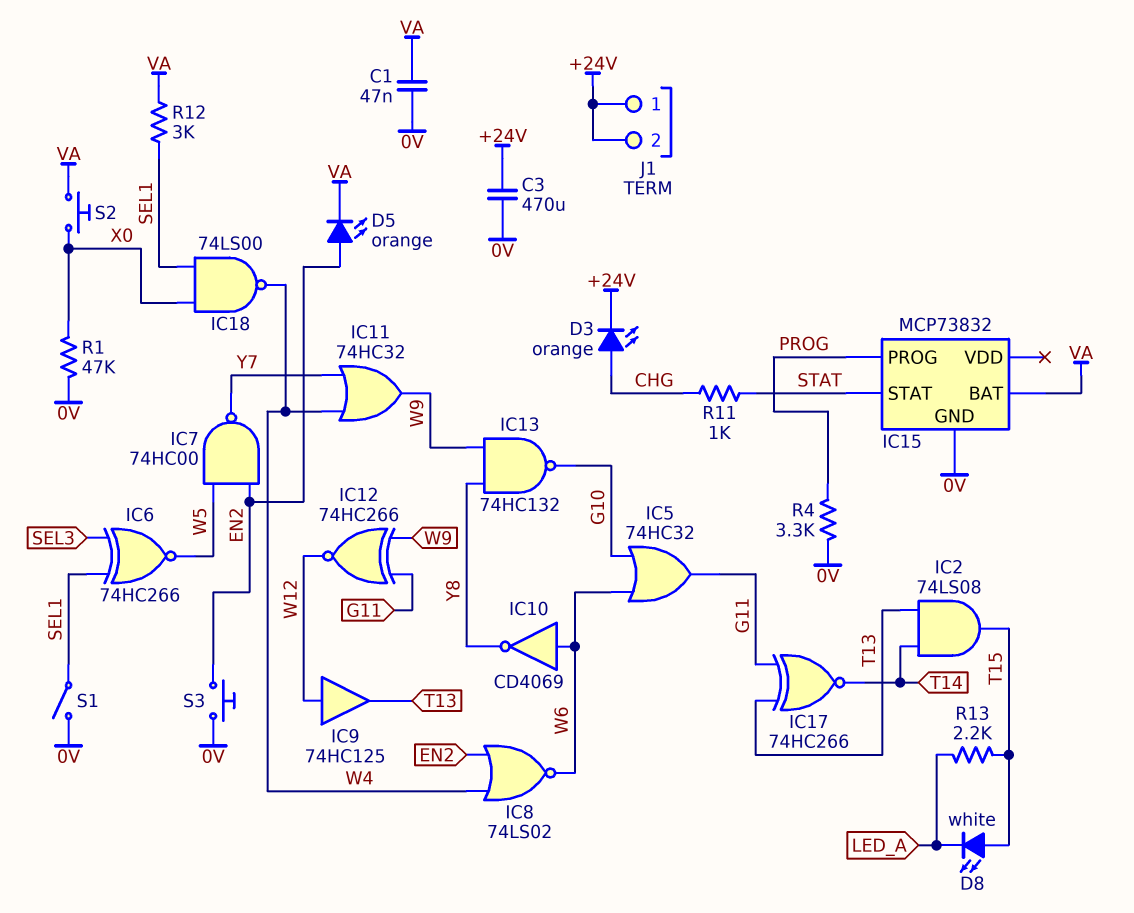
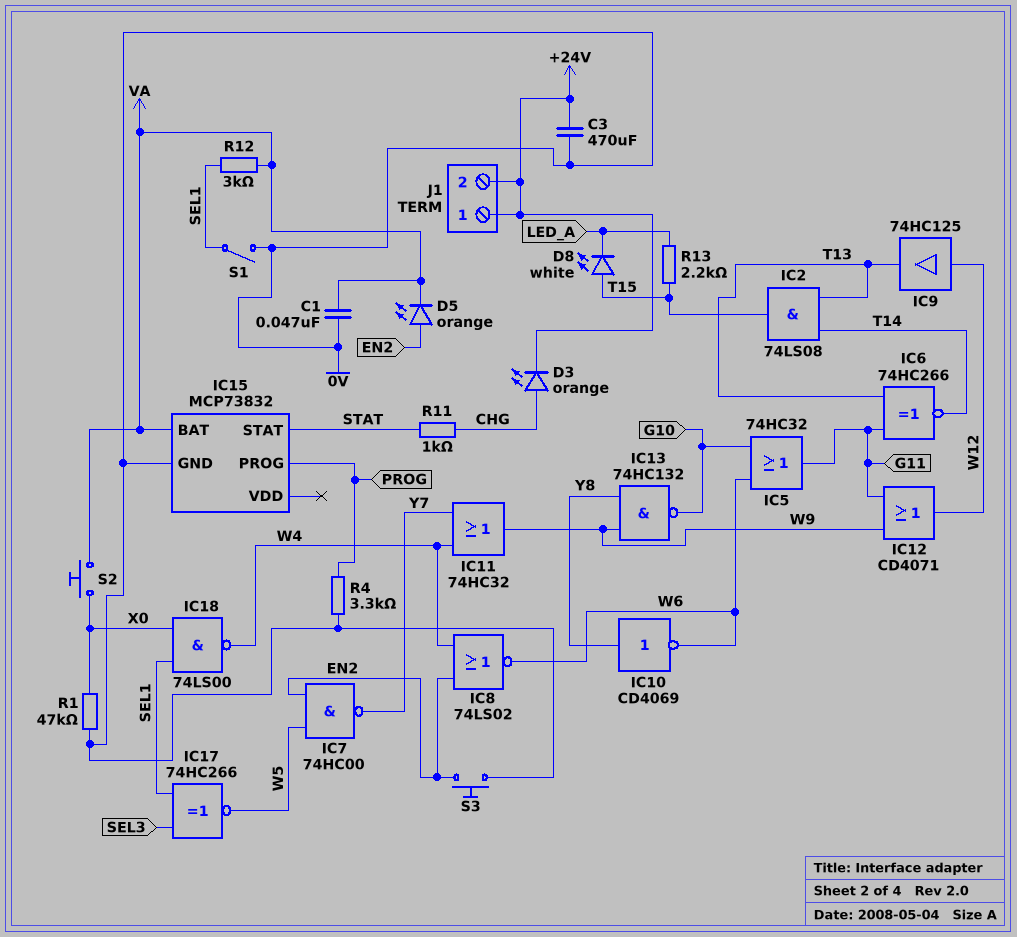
IC6: XNOR 74HC266 (in SEL1, in SEL3, out W5) -> XNOR 74HC266 (in G11, in T13, out T14)
IC10: NOT CD4069 (in W6, out Y8) -> NOT CD4069 (in Y8, out W6)
IC12: XNOR 74HC266 (in G11, in W9, out W12) -> OR CD4071 (in G11, in W9, out W12)
IC17: XNOR 74HC266 (in G11, in T13, out T14) -> XNOR 74HC266 (in SEL1, in SEL3, out W5)

